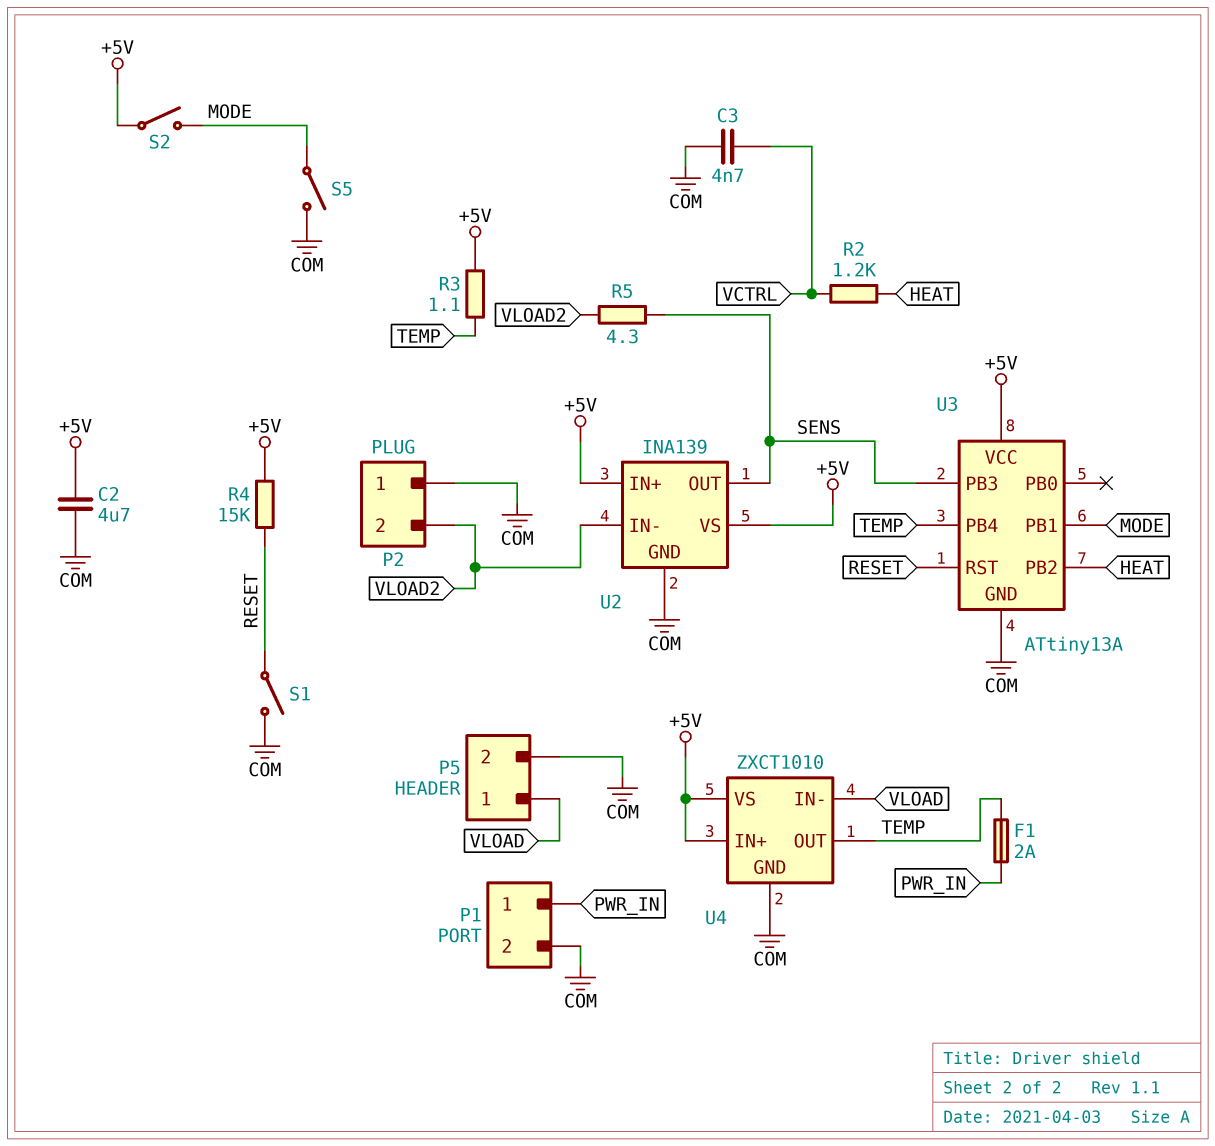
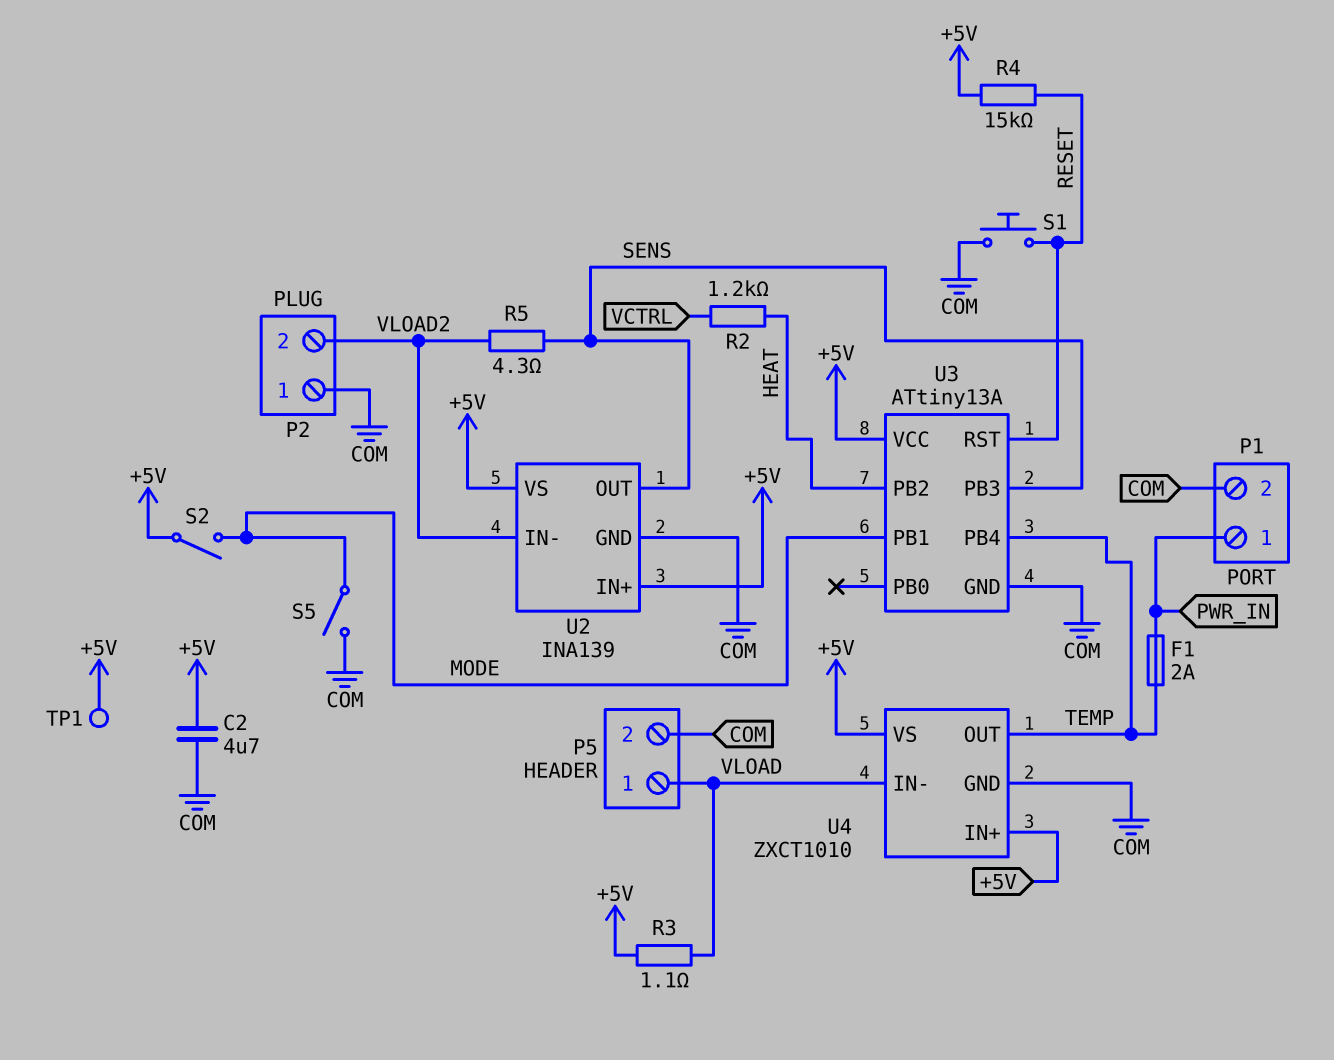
C3: 4.7nF (COM, VCTRL) -> none
R3: 1.1 (+5V, TEMP) -> 1.1 (+5V, VLOAD)
S1: switch (COM, RESET) -> button (COM, RESET)
TP1: none -> test point (+5V)

